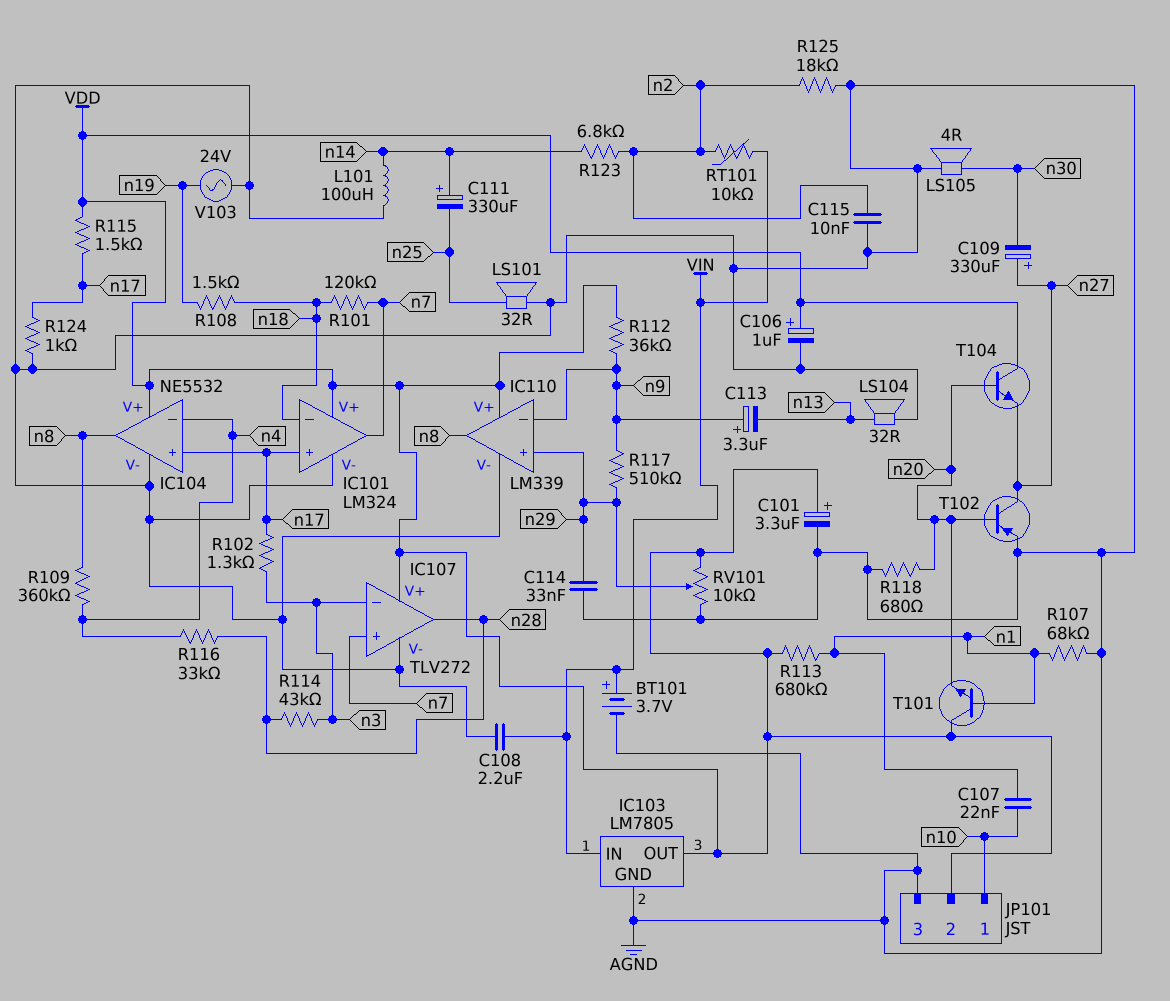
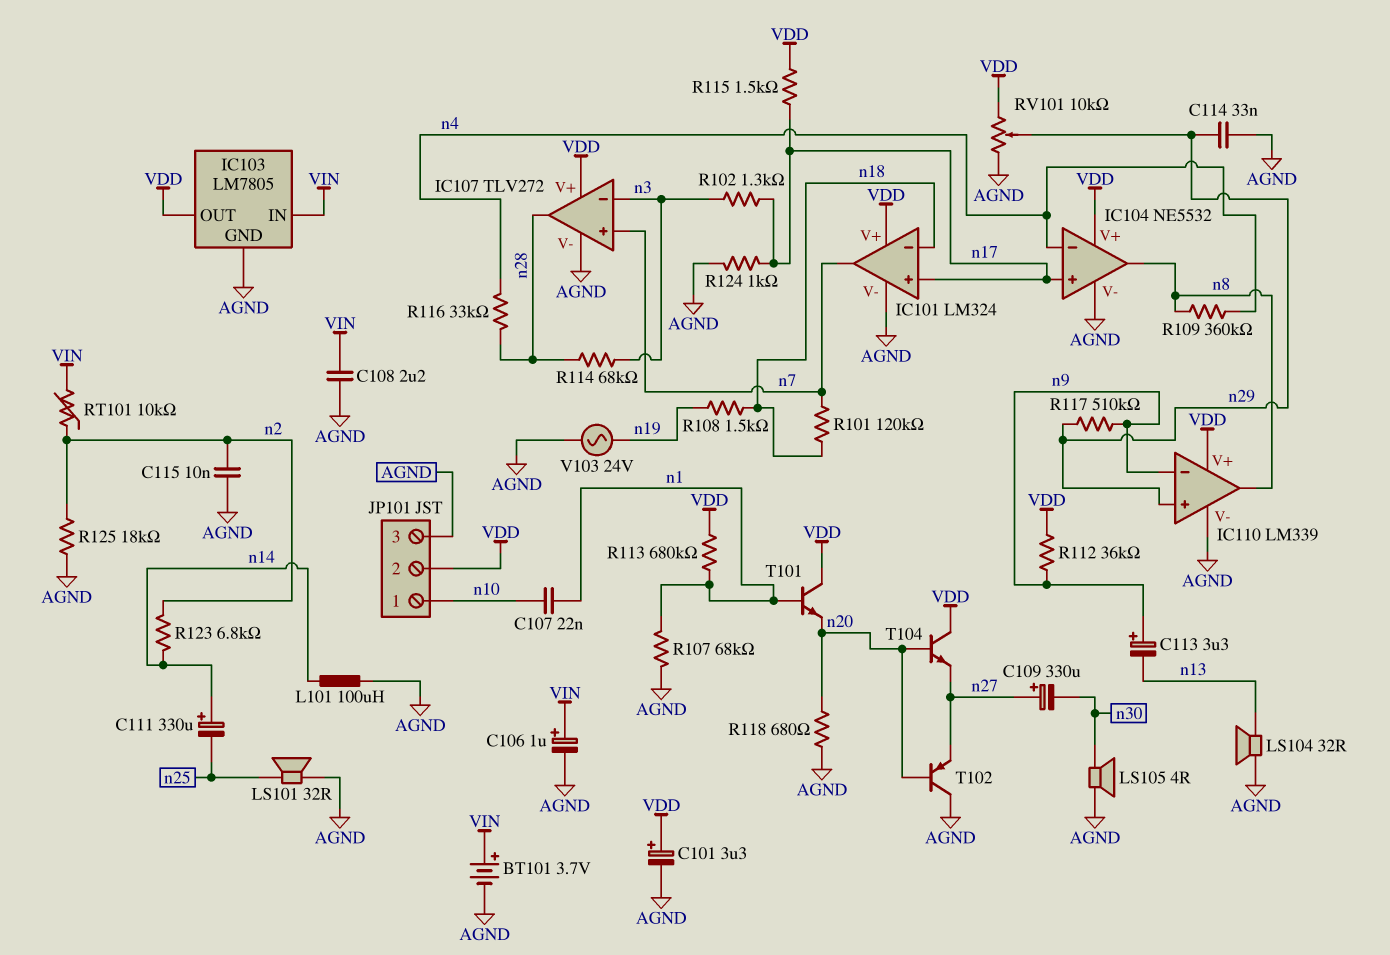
C106: 1uF (plus VDD, minus AGND) -> 1uF (plus VIN, minus AGND)
R114: 43k (n3, n28) -> 68k (n3, n28)
T102: PNP (B n20, C n27, E AGND) -> PNP (B n20, C AGND, E n27)

